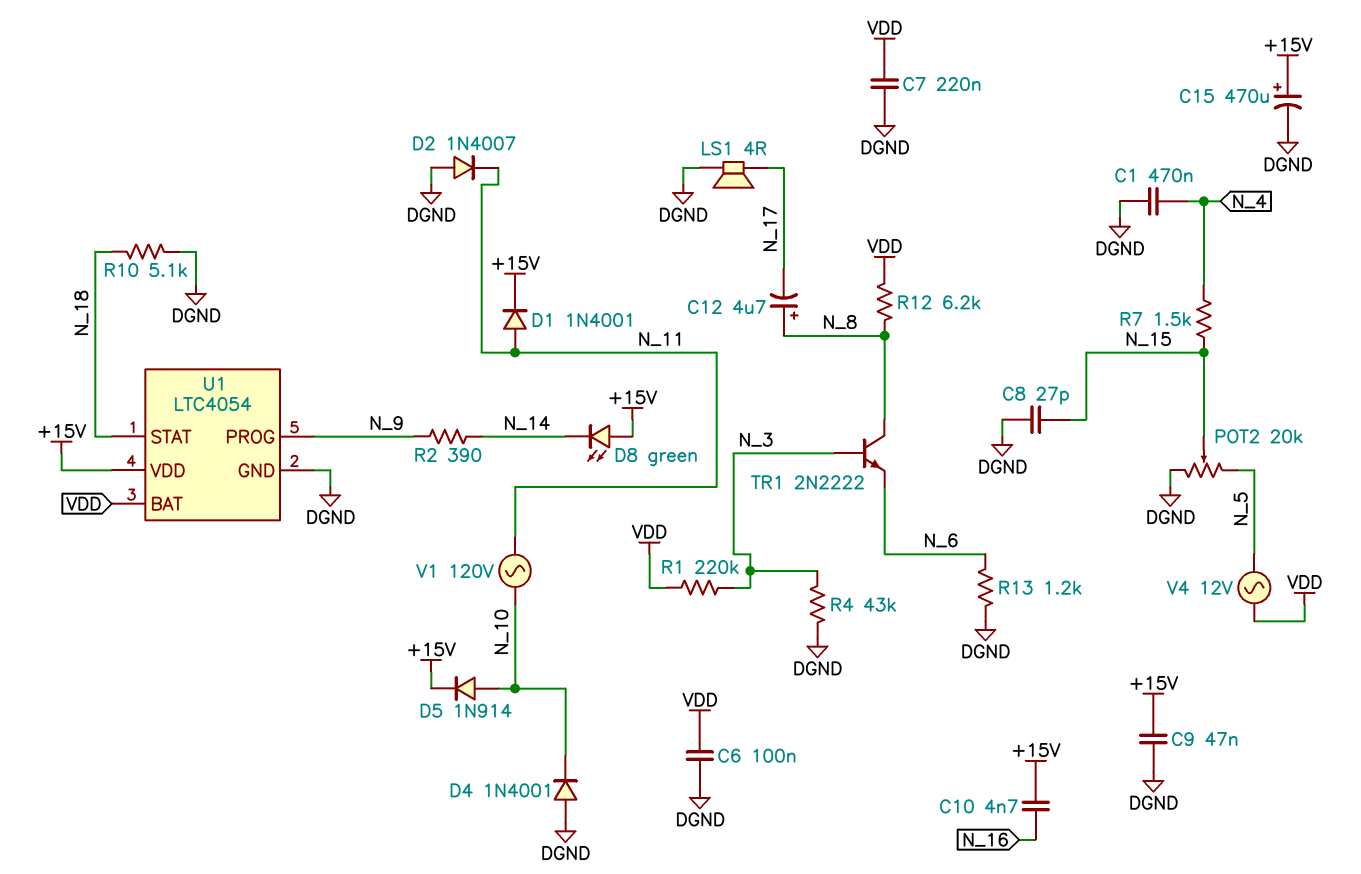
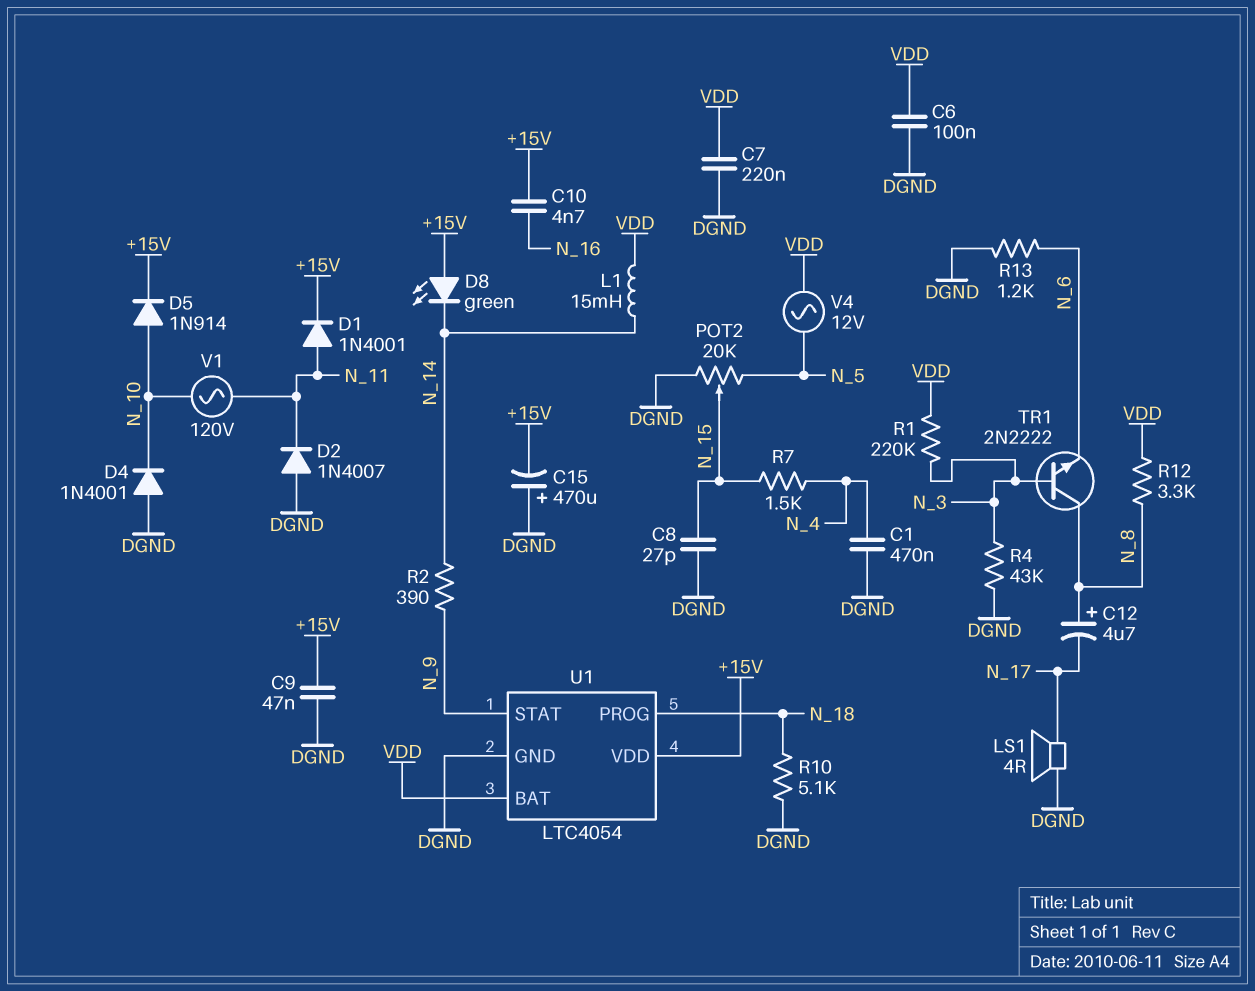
C15: 470uF (plus +15V, minus DGND) -> 470uF (plus DGND, minus +15V)
L1: none -> 15mH (N_14, VDD)
R12: 6.2k (N_8, VDD) -> 3.3k (N_8, VDD)
U1 pin PROG: N_9 -> N_18
U1 pin STAT: N_18 -> N_9

